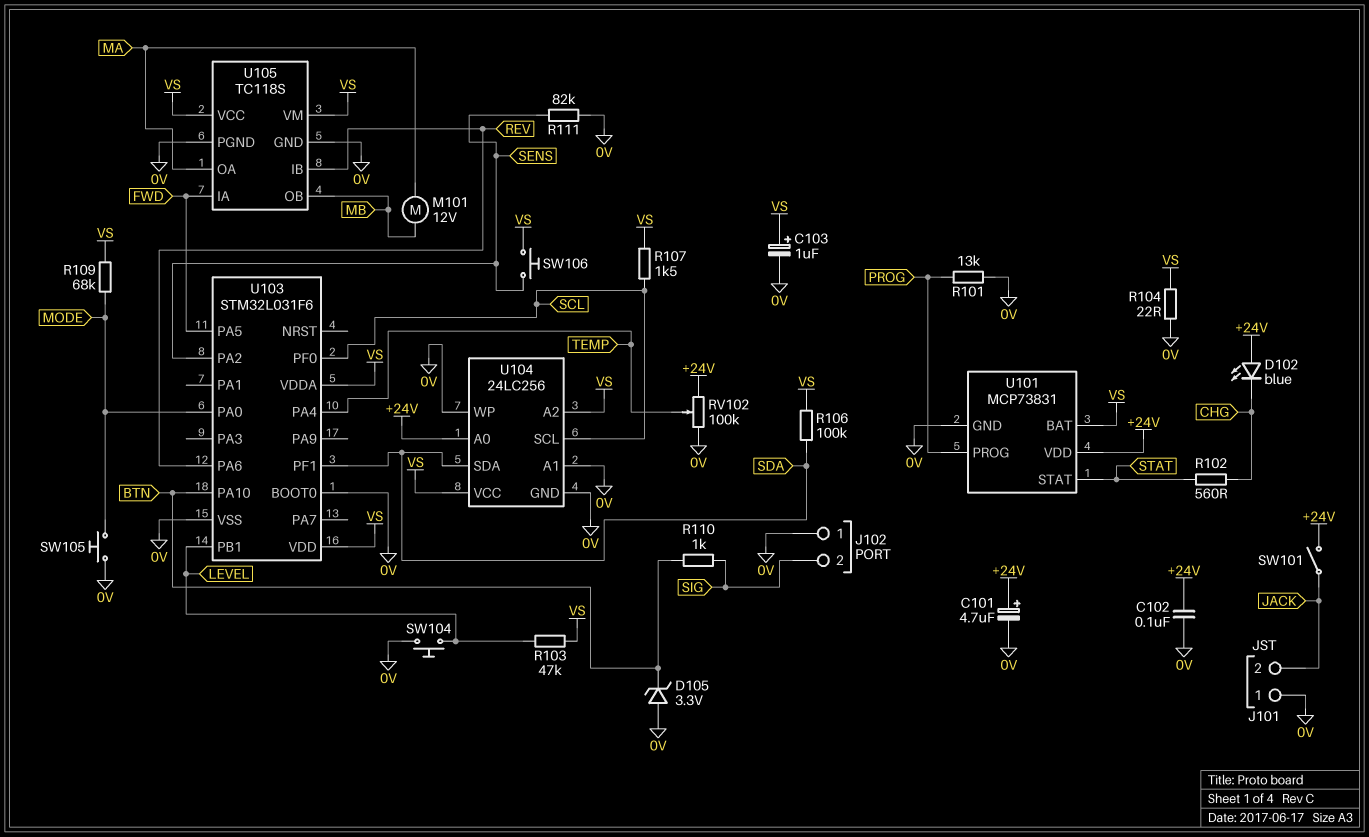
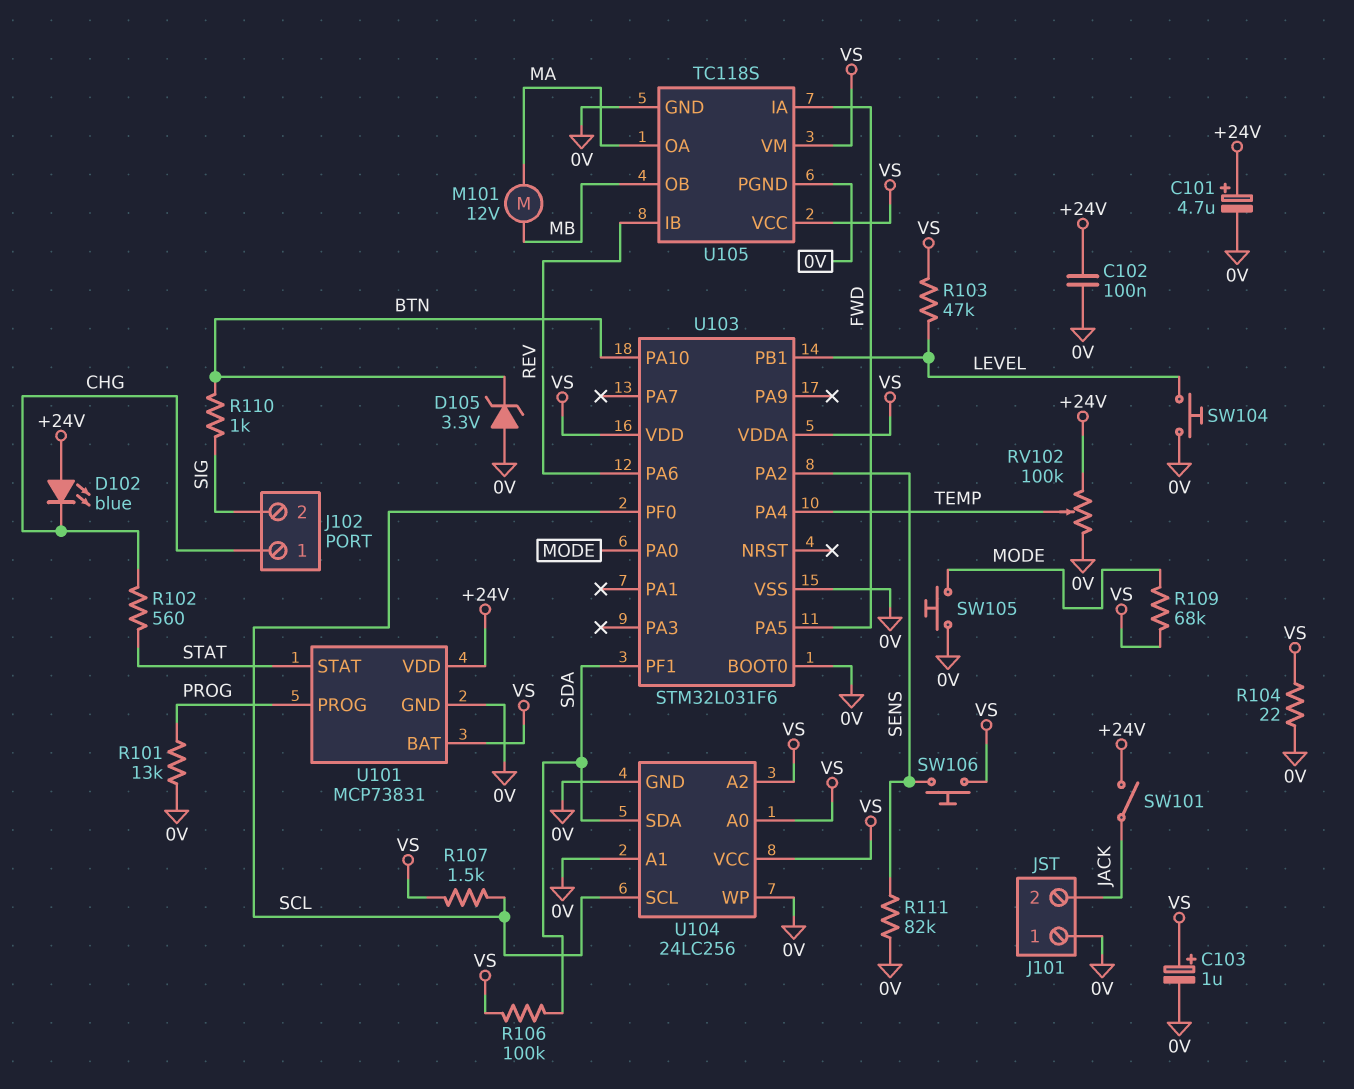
J102 pin 1: 0V -> CHG
U104 pin A0: +24V -> VS

